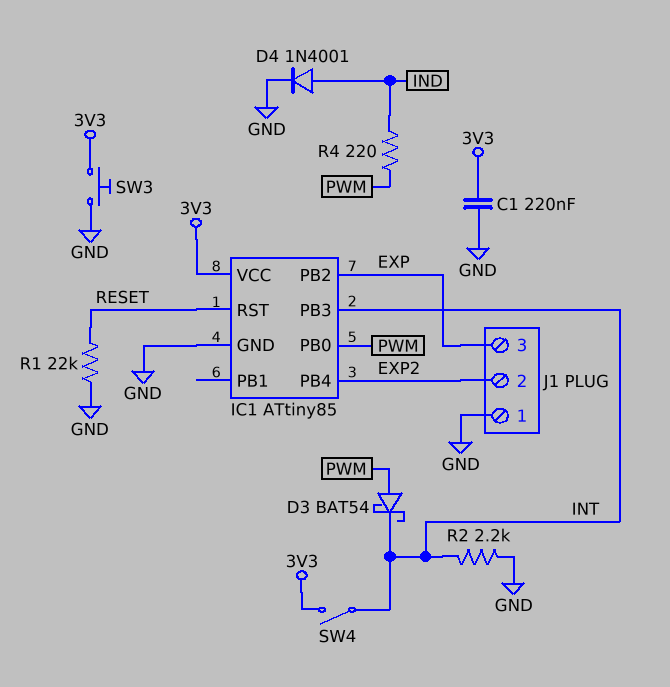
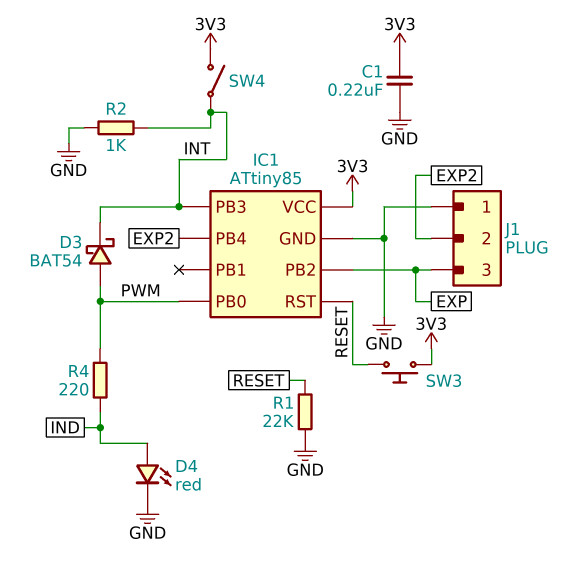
D4: diode 1N4001 (A IND, K GND) -> LED red (A IND, K GND)
R2: 2.2k (GND, INT) -> 1k (GND, INT)
SW3: button (3V3, GND) -> button (3V3, RESET)

